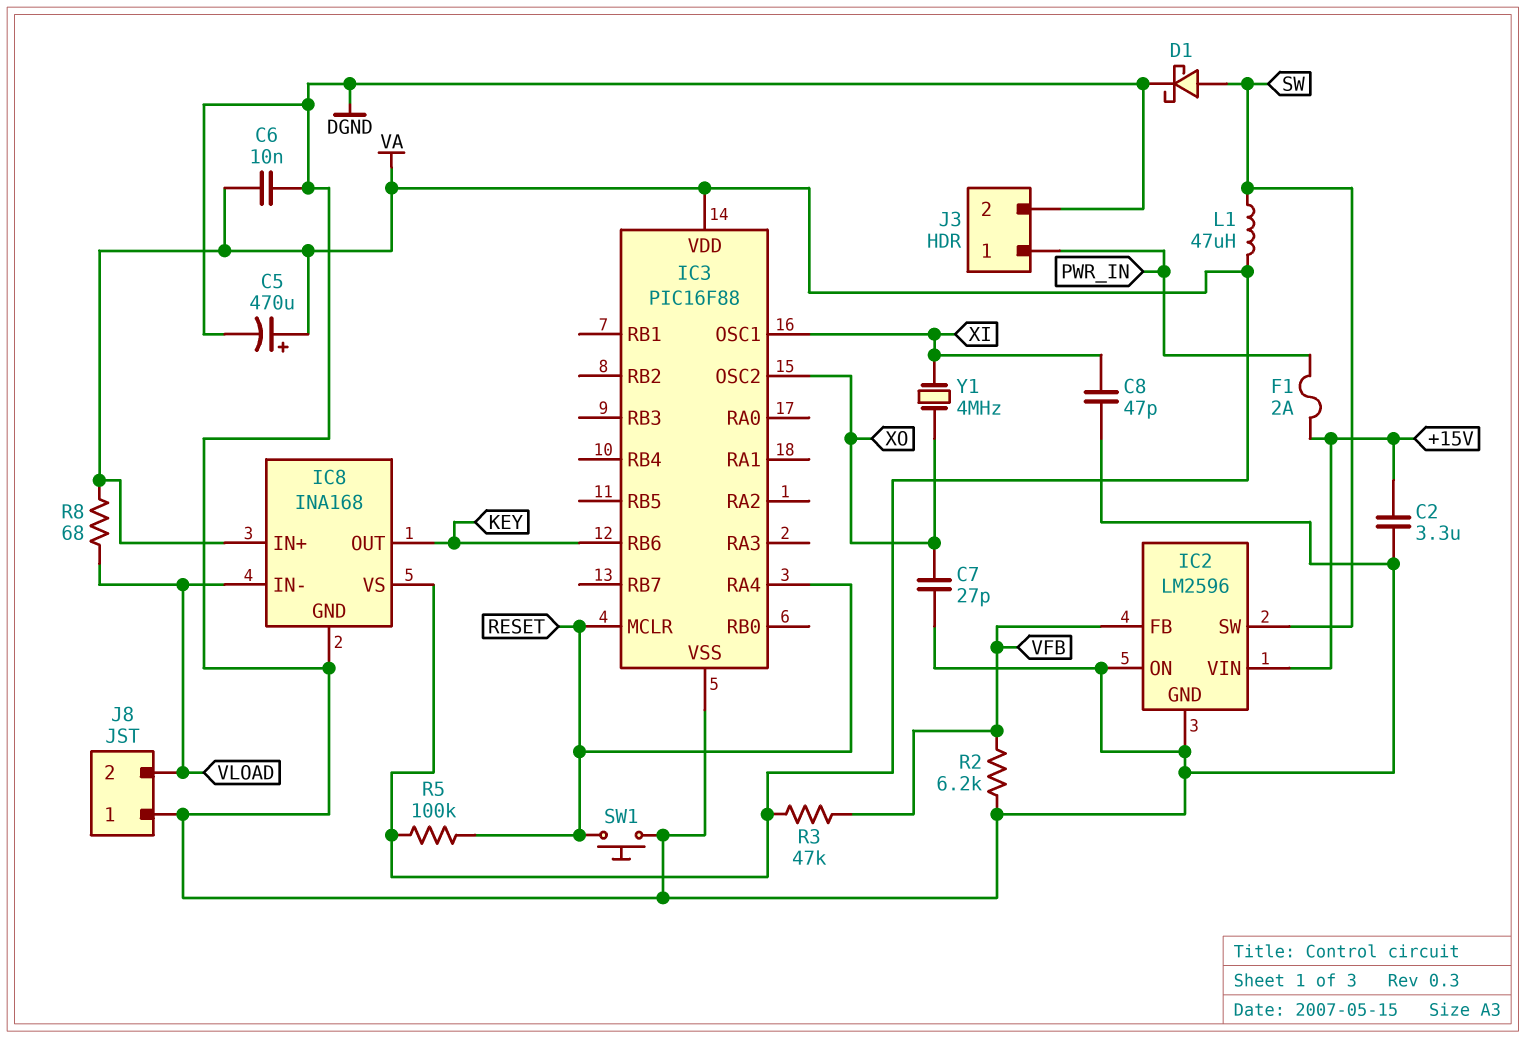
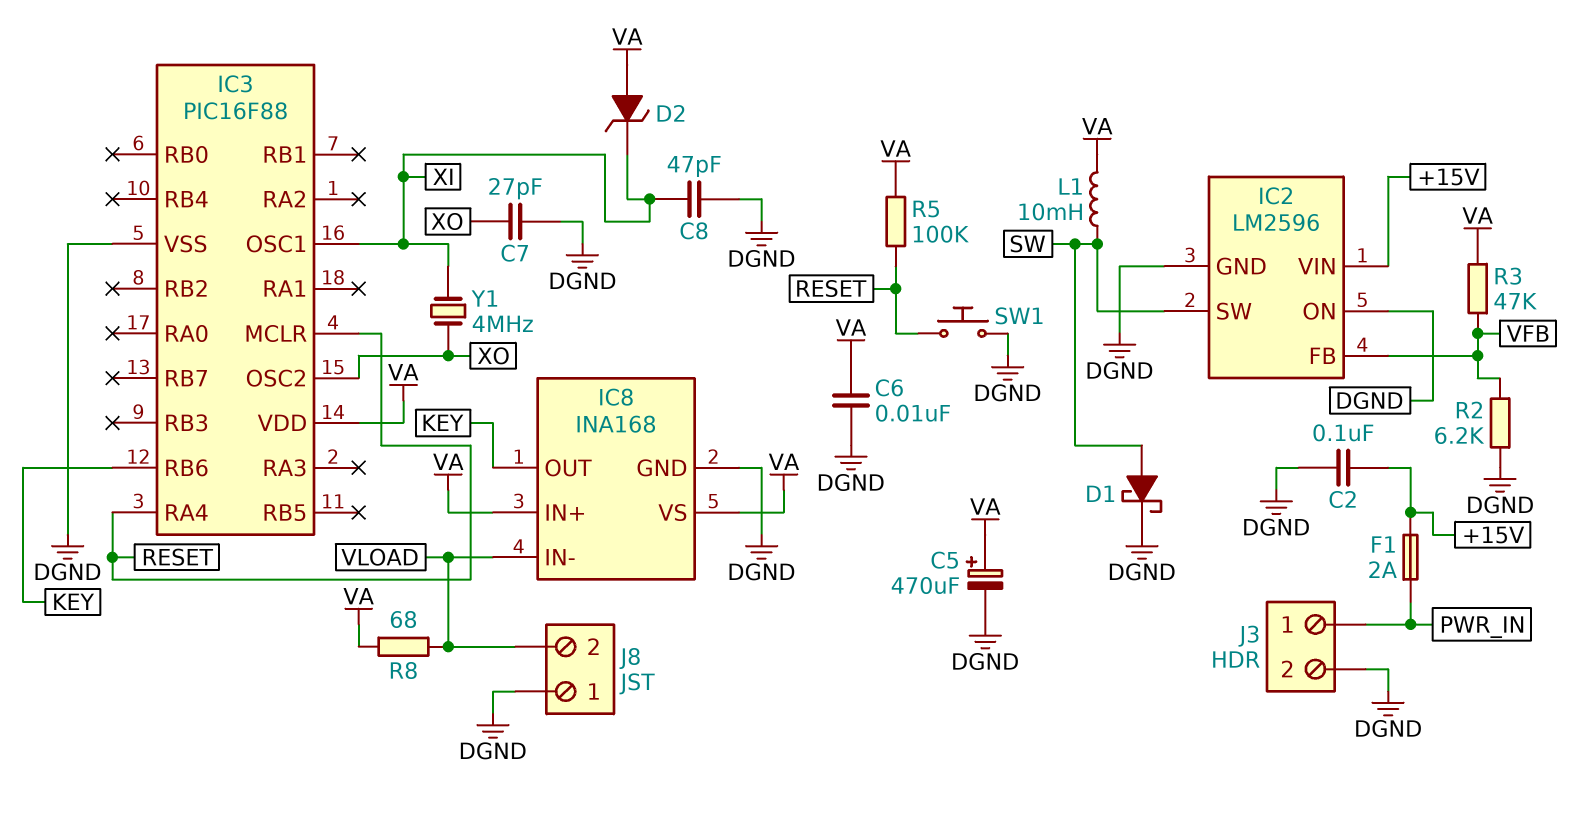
C2: 3.3uF (+15V, DGND) -> 100nF (+15V, DGND)
D2: none -> zener (A VA, K XI)
L1: 47uH (SW, VA) -> 10mH (SW, VA)

